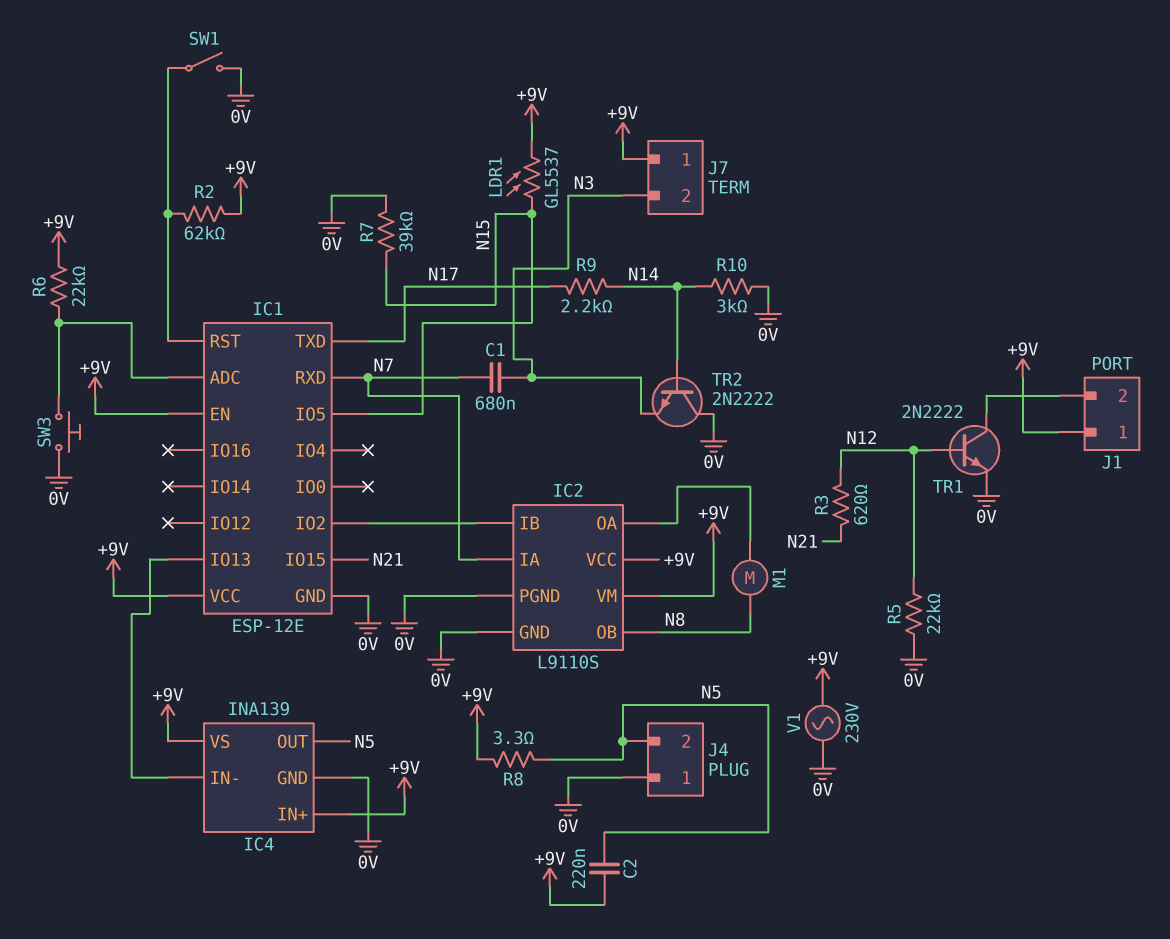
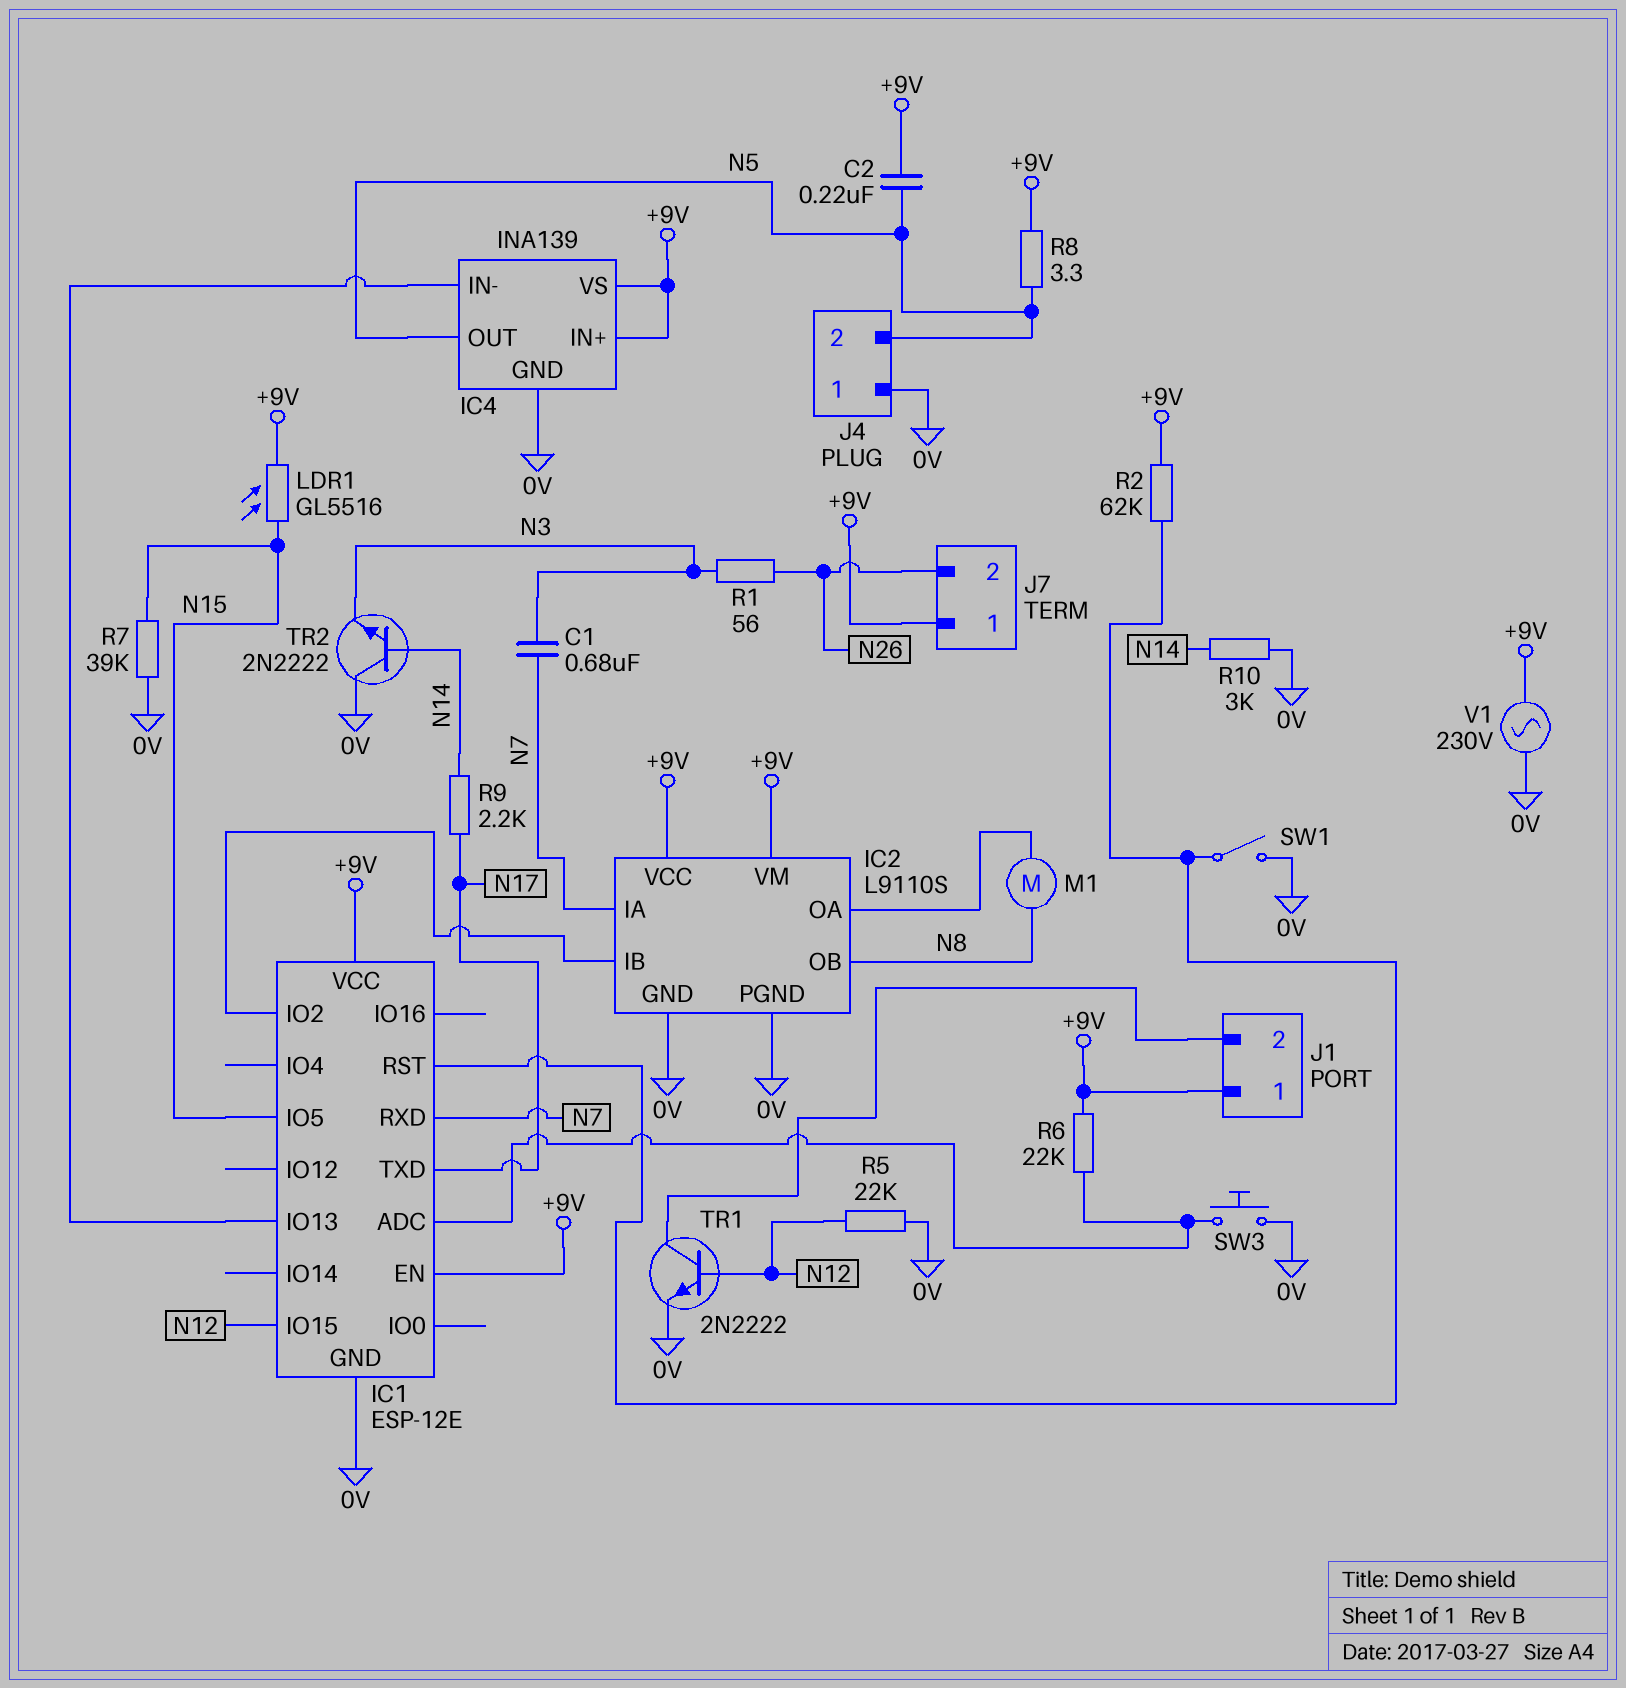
IC1 pin IO15: N21 -> N12
J7 pin 2: N3 -> N26
LDR1: GL5537 (+9V, N15) -> GL5516 (+9V, N15)
R1: none -> 56 (N3, N26)
R3: 620 (N12, N21) -> none

